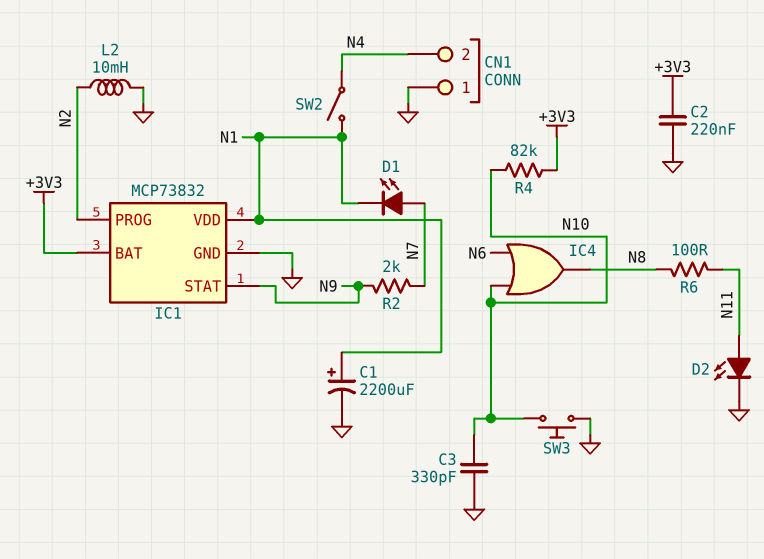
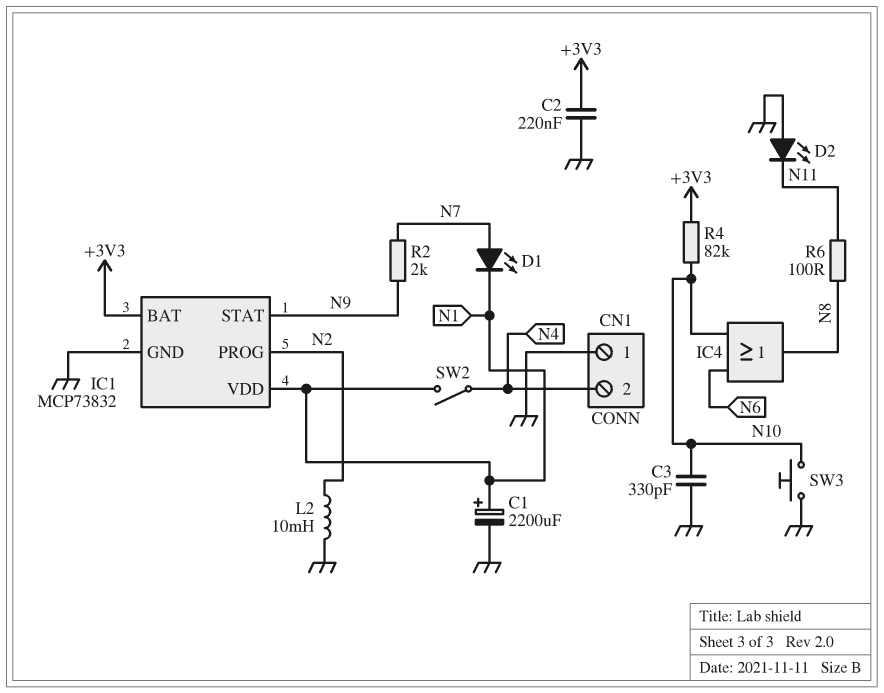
D2: LED (A N11, K GND) -> LED (A GND, K N11)

